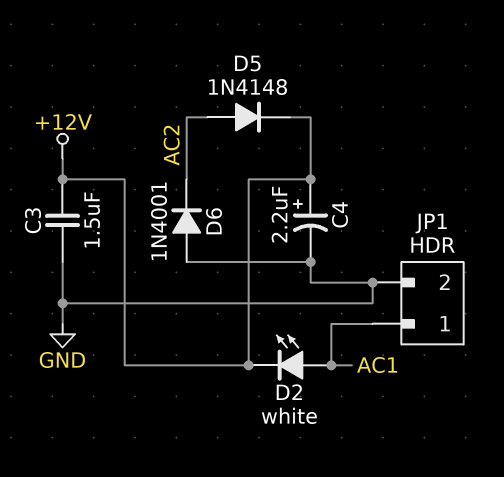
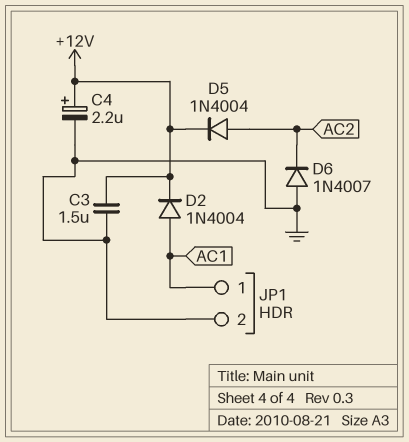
D2: LED white (A AC1, K +12V) -> diode 1N4004 (A AC1, K +12V)
D5: diode 1N4148 (A AC2, K +12V) -> diode 1N4004 (A AC2, K +12V)
D6: diode 1N4001 (A GND, K AC2) -> diode 1N4007 (A GND, K AC2)

